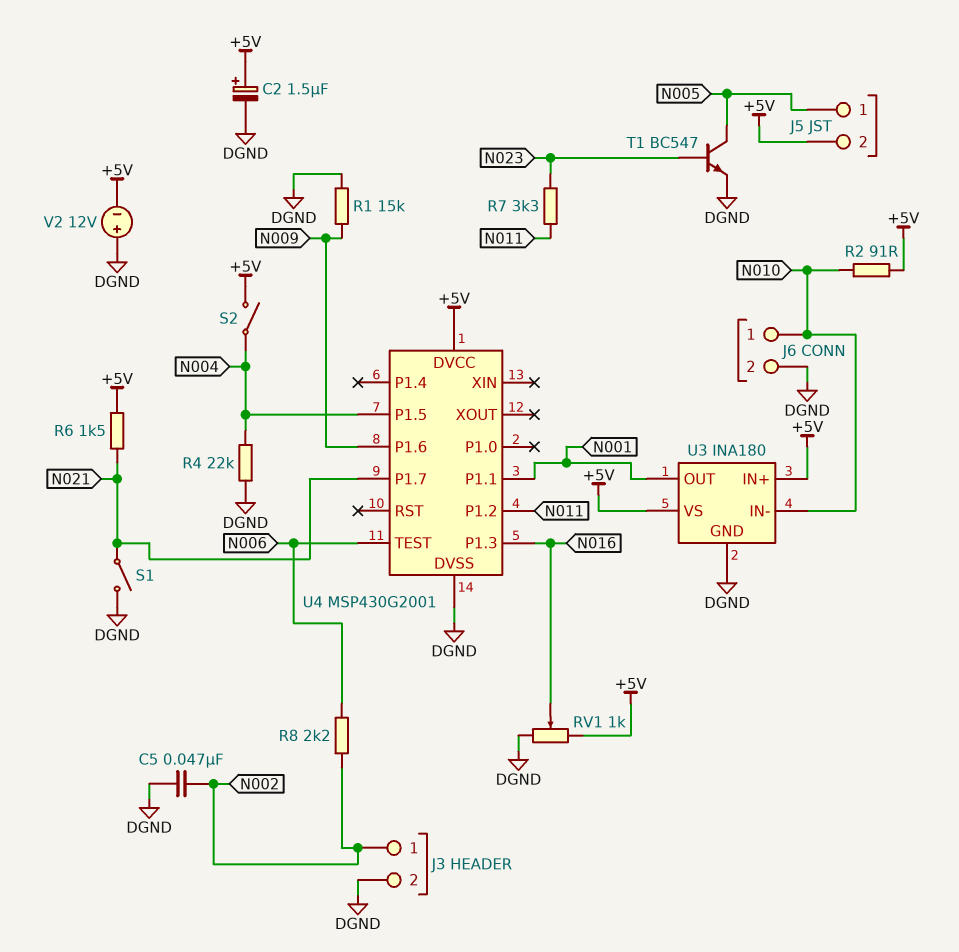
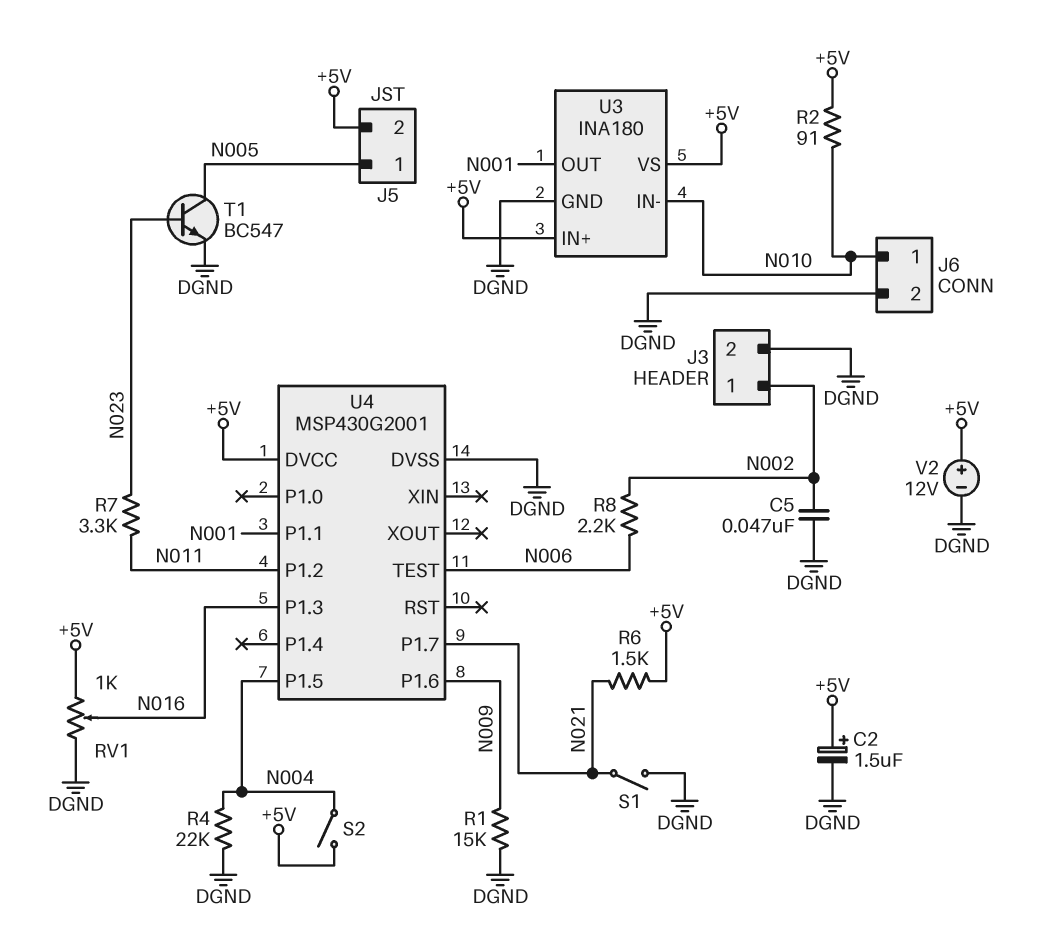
V2: 12V (plus DGND, minus +5V) -> 12V (plus +5V, minus DGND)

